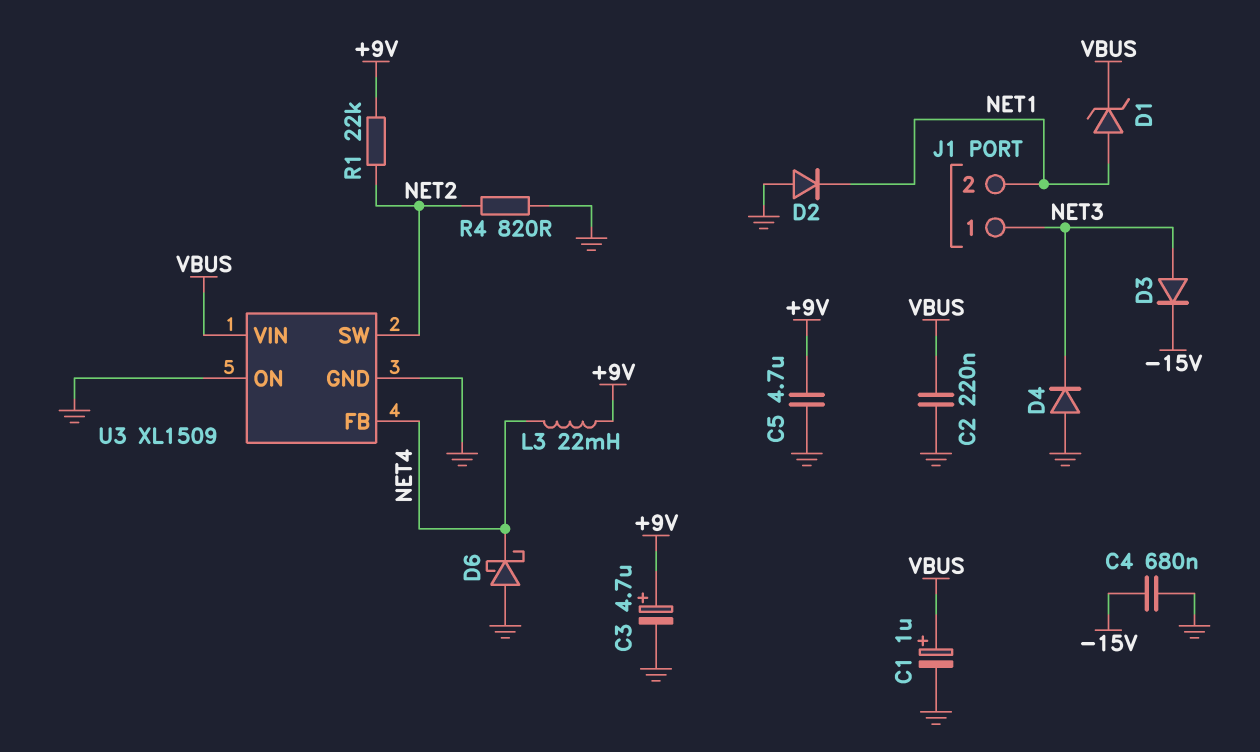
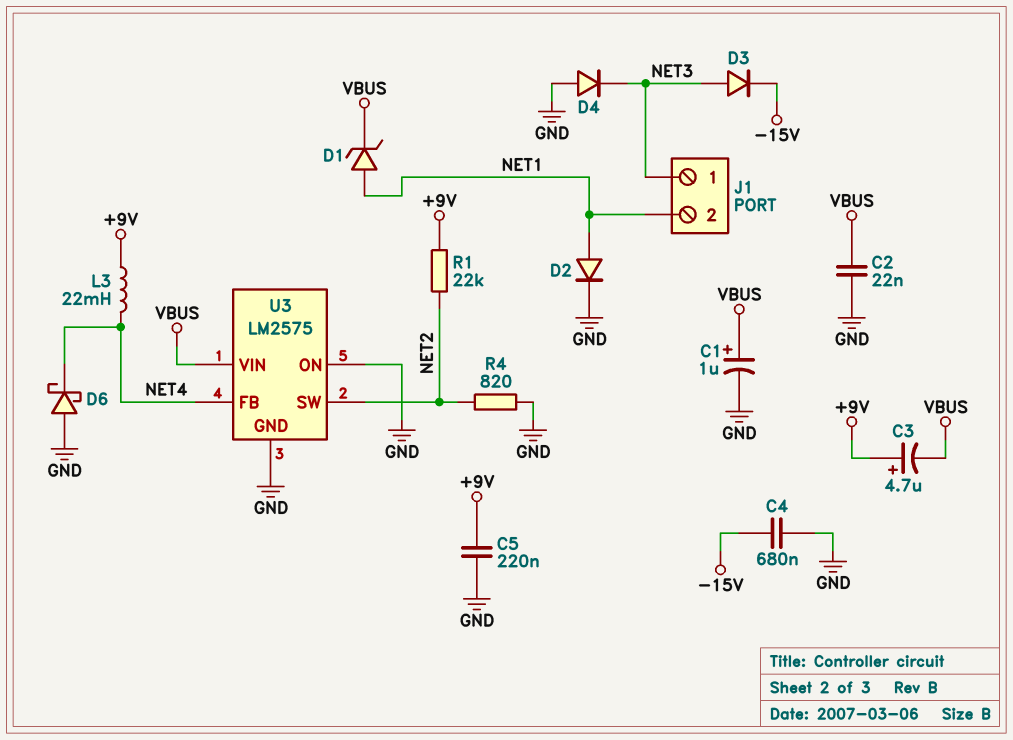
C2: 220nF (GND, VBUS) -> 22nF (GND, VBUS)
C3: 4.7uF (plus +9V, minus GND) -> 4.7uF (plus +9V, minus VBUS)
C5: 4.7uF (+9V, GND) -> 220nF (+9V, GND)
D2: diode (A GND, K NET1) -> diode (A NET1, K GND)
U3: XL1509 -> LM2575

